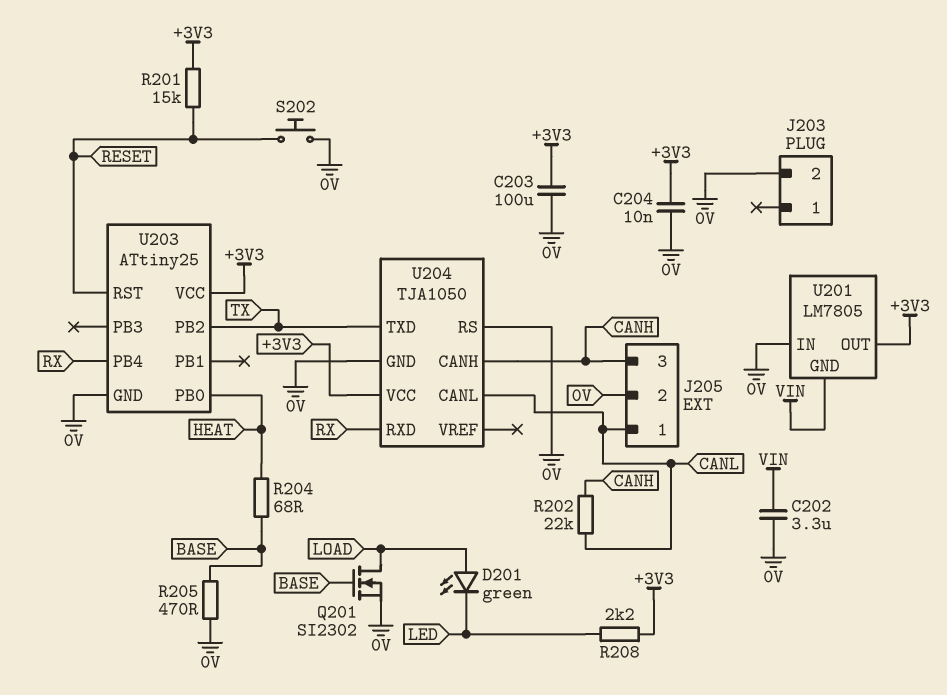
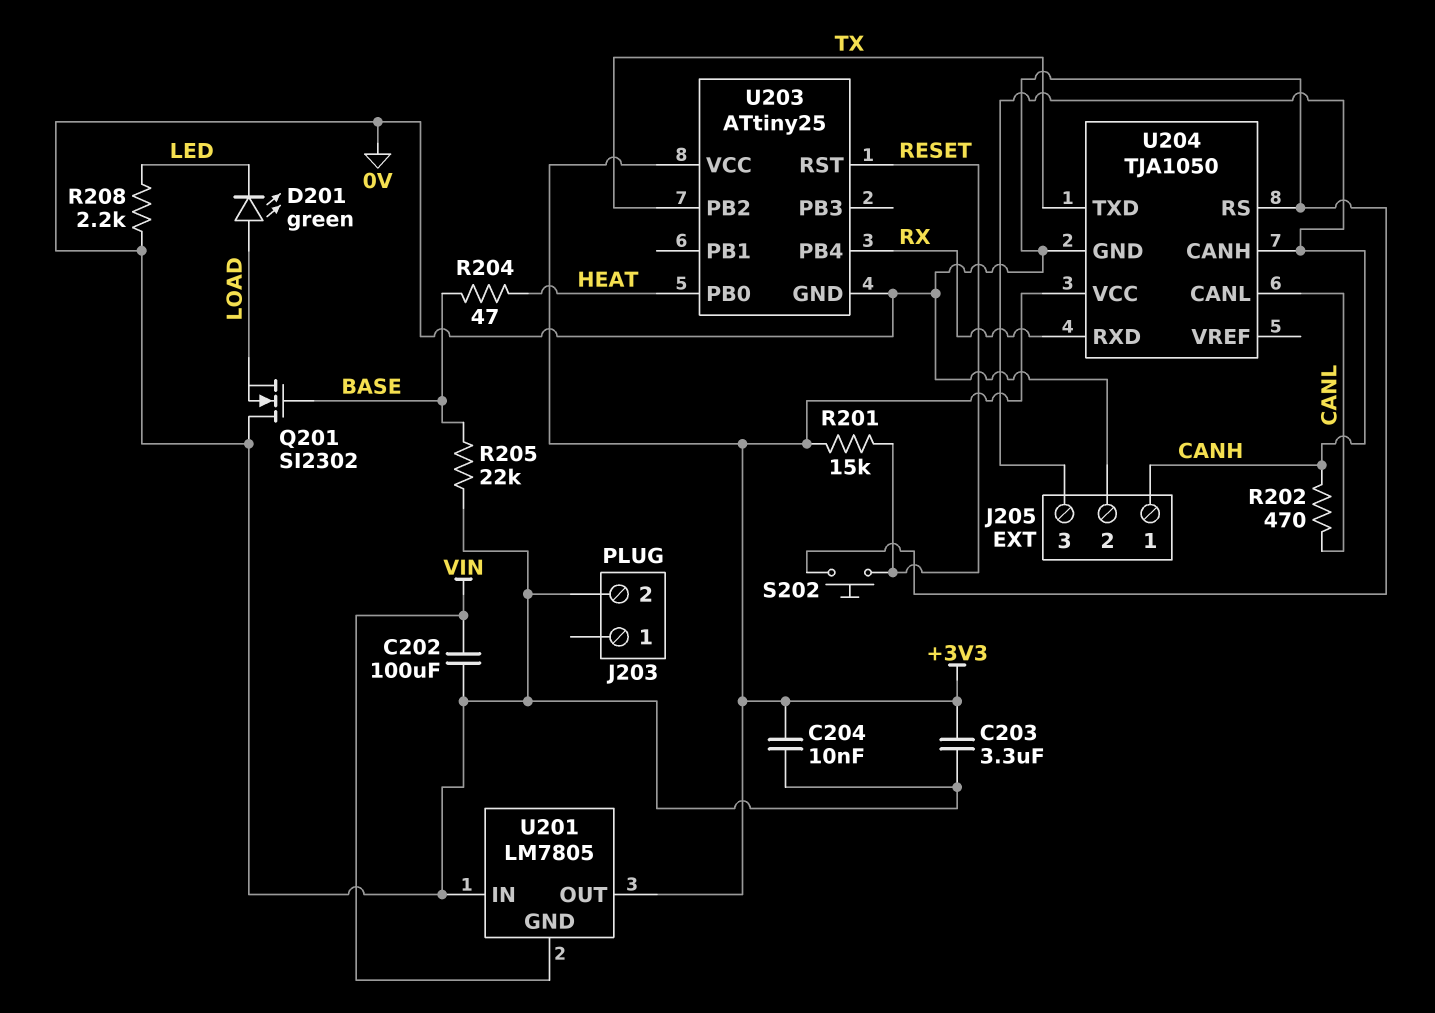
C202: 3.3uF (0V, VIN) -> 100uF (0V, VIN)
C203: 100uF (+3V3, 0V) -> 3.3uF (+3V3, 0V)
J205 pin 1: CANL -> CANH
Q201: NMOS SI2302 (G BASE, D LOAD, S 0V) -> NMOS SI2302 (G BASE, D 0V, S LOAD)
R202: 22k (CANH, CANL) -> 470 (CANH, CANL)
R204: 68 (BASE, HEAT) -> 47 (BASE, HEAT)
R205: 470 (0V, BASE) -> 22k (0V, BASE)
R208: 2.2k (+3V3, LED) -> 2.2k (0V, LED)

